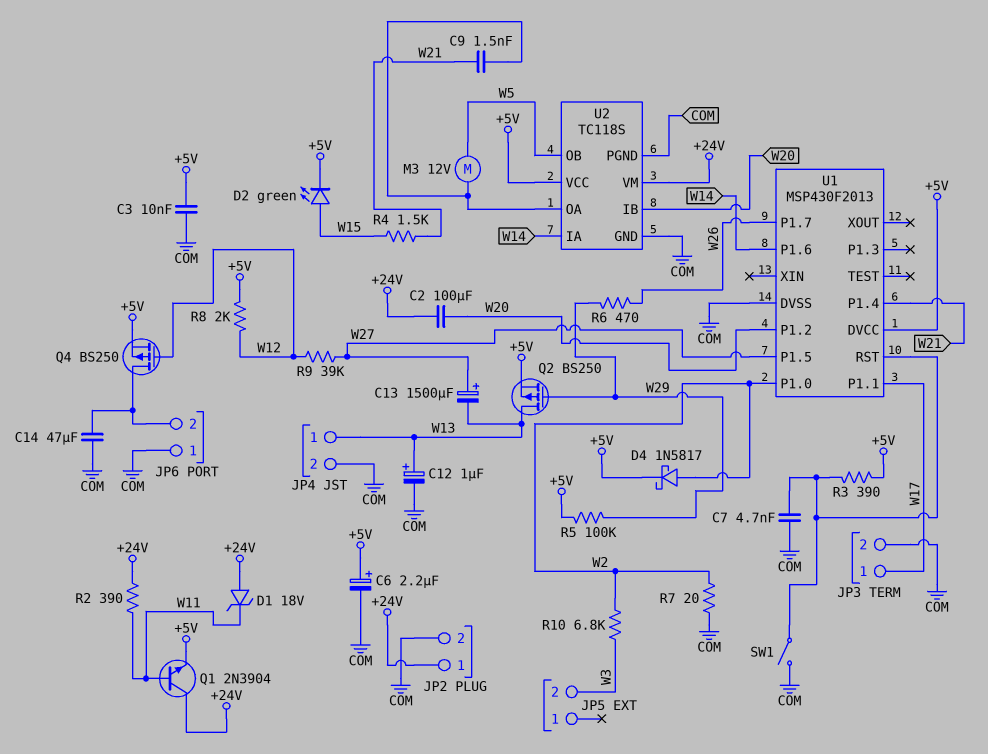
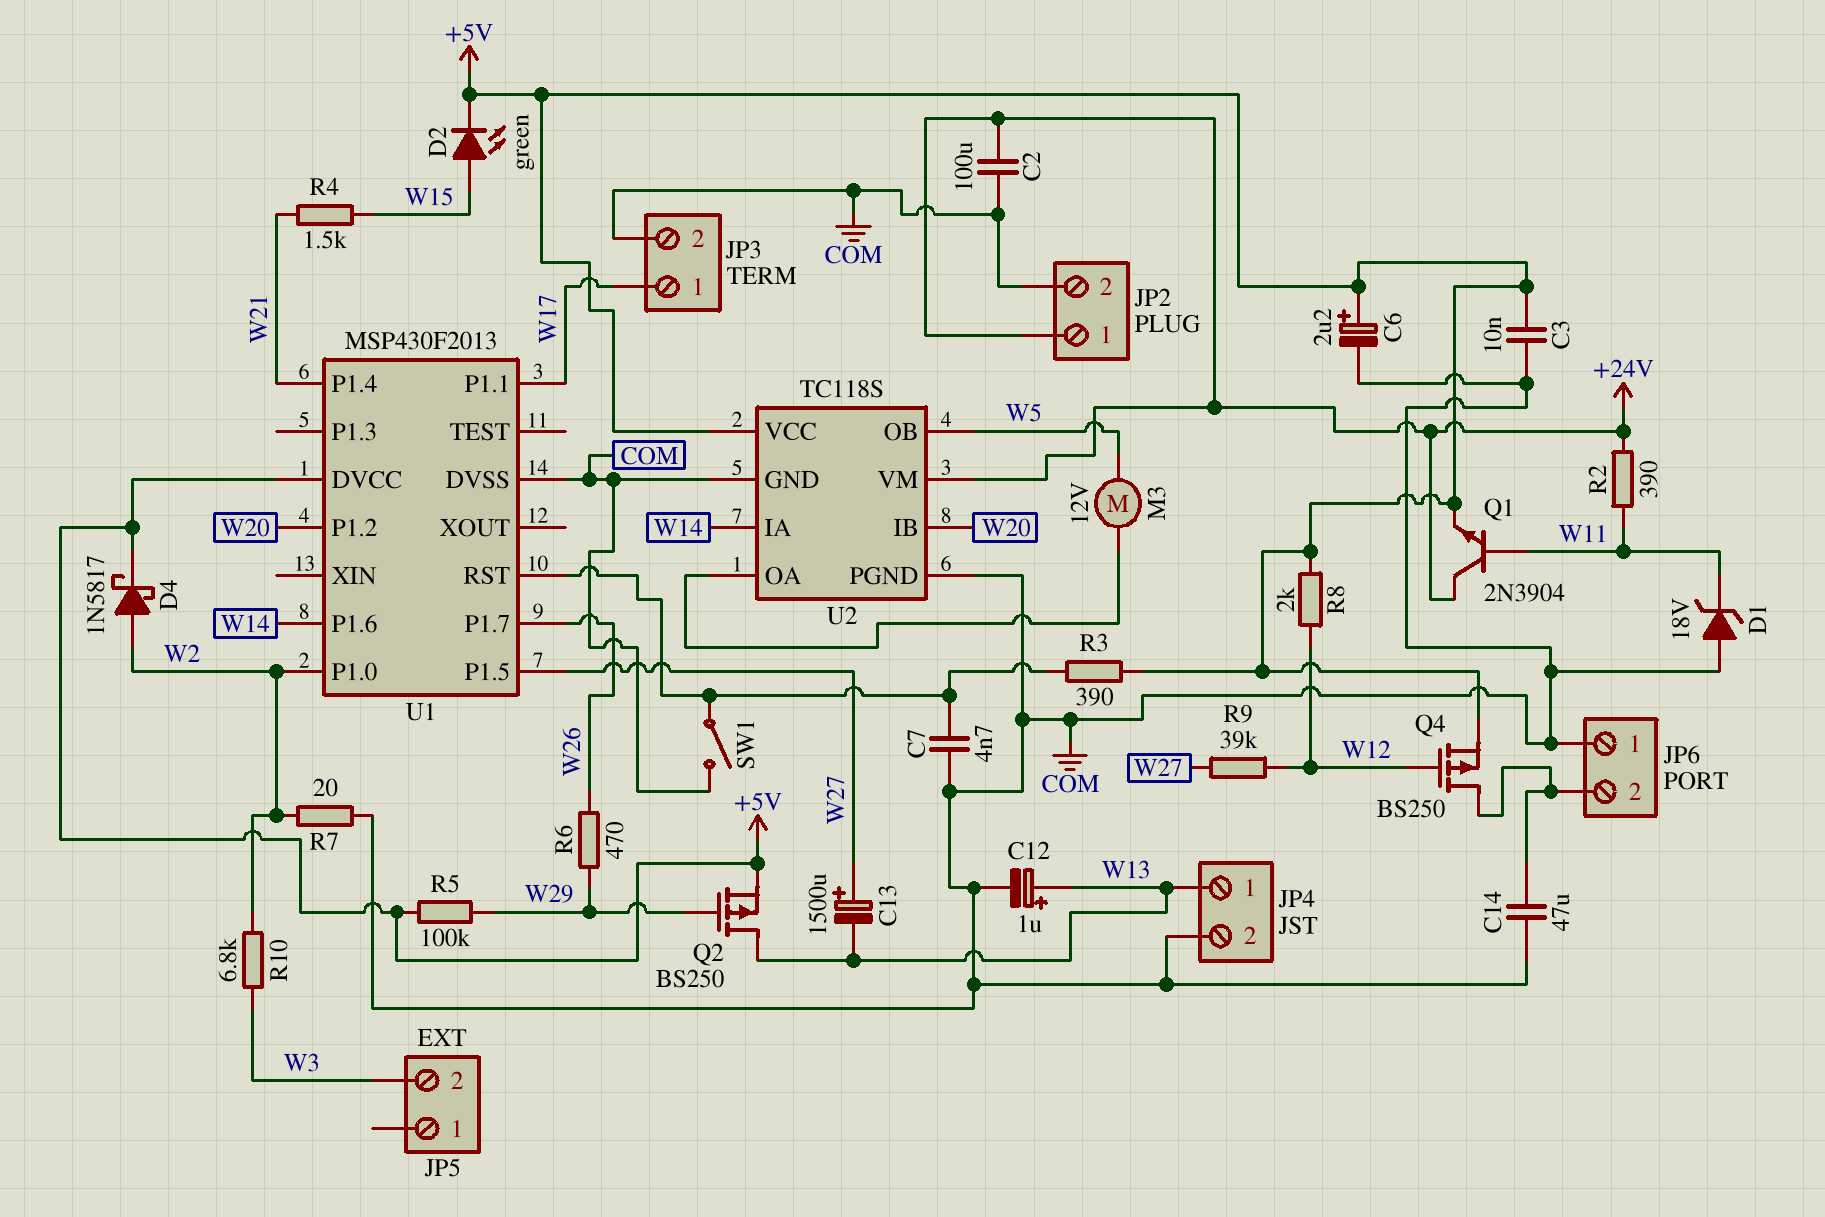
C2: 100uF (+24V, W20) -> 100uF (+24V, COM)
C9: 1.5nF (U2/OA, W21) -> none
D1: zener 18V (A +24V, K W11) -> zener 18V (A COM, K W11)

